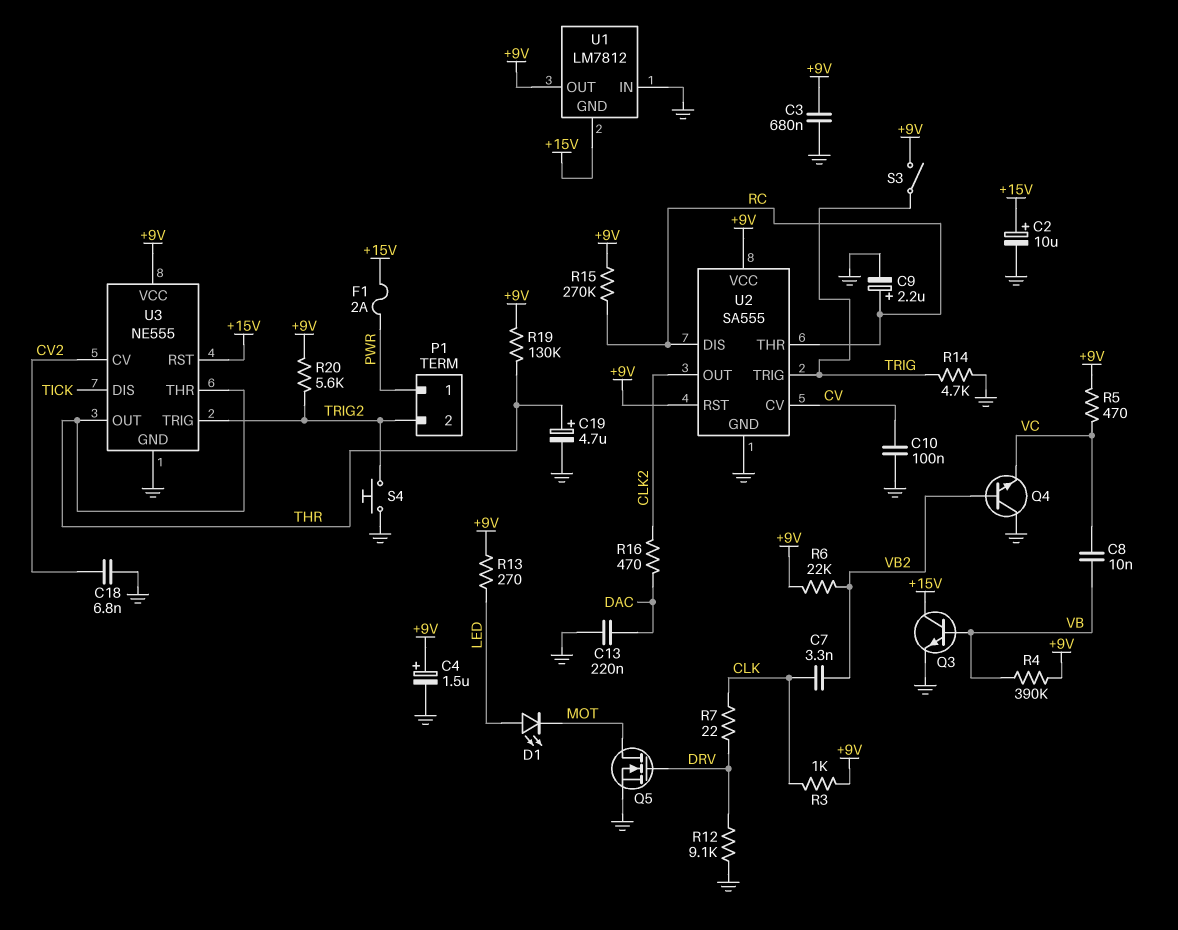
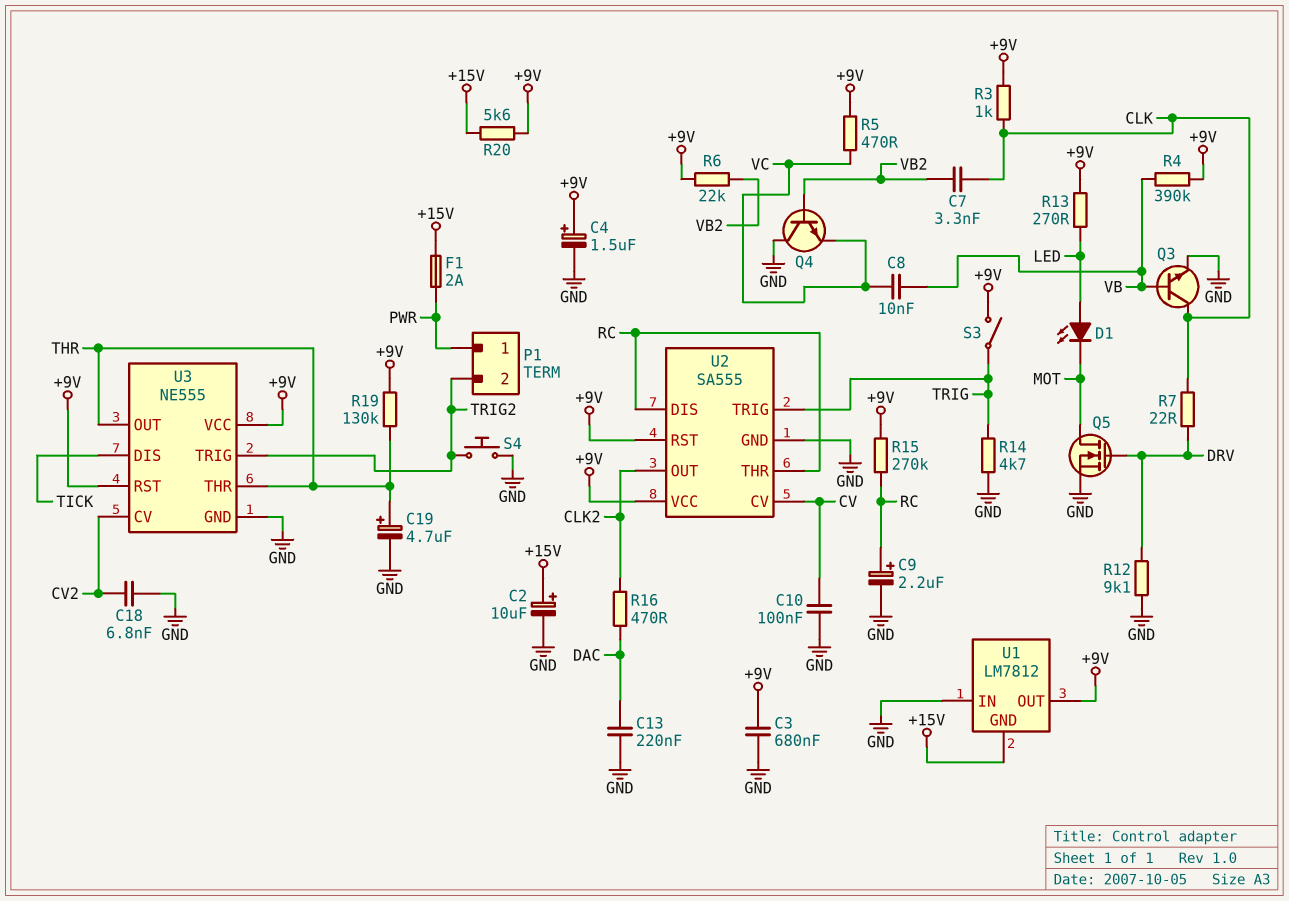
Q3: NPN (B VB, C +15V, E GND) -> NPN (B VB, C CLK, E GND)
R20: 5.6k (+9V, TRIG2) -> 5.6k (+9V, +15V)
U3 pin RST: +15V -> +9V

